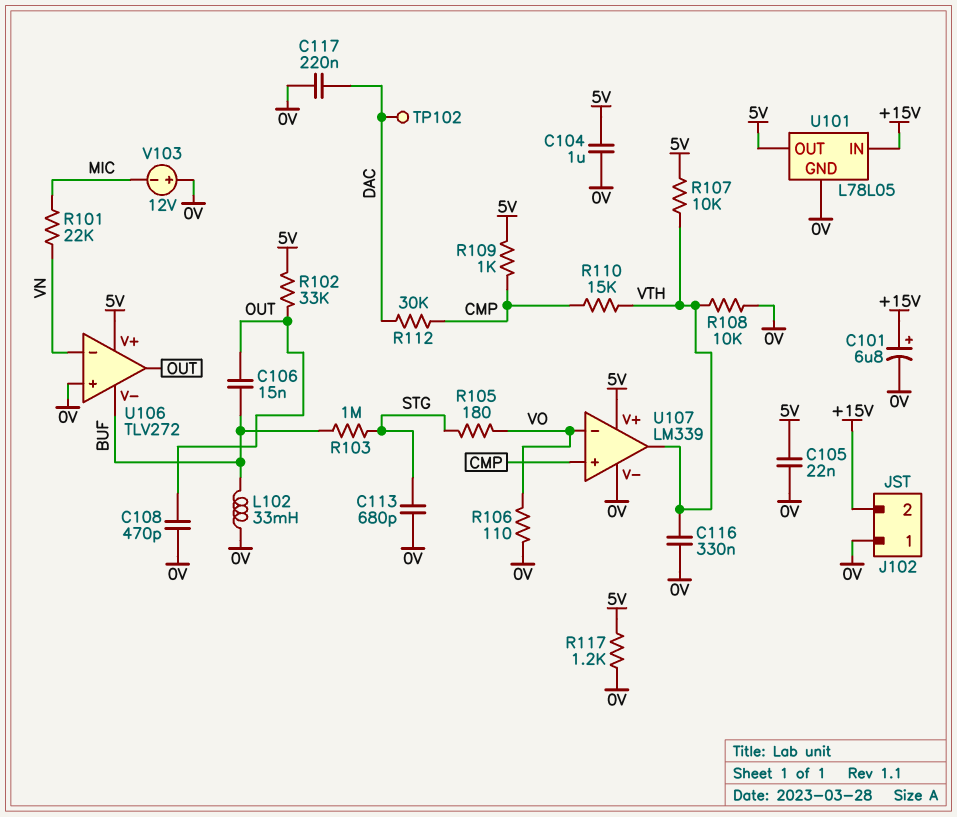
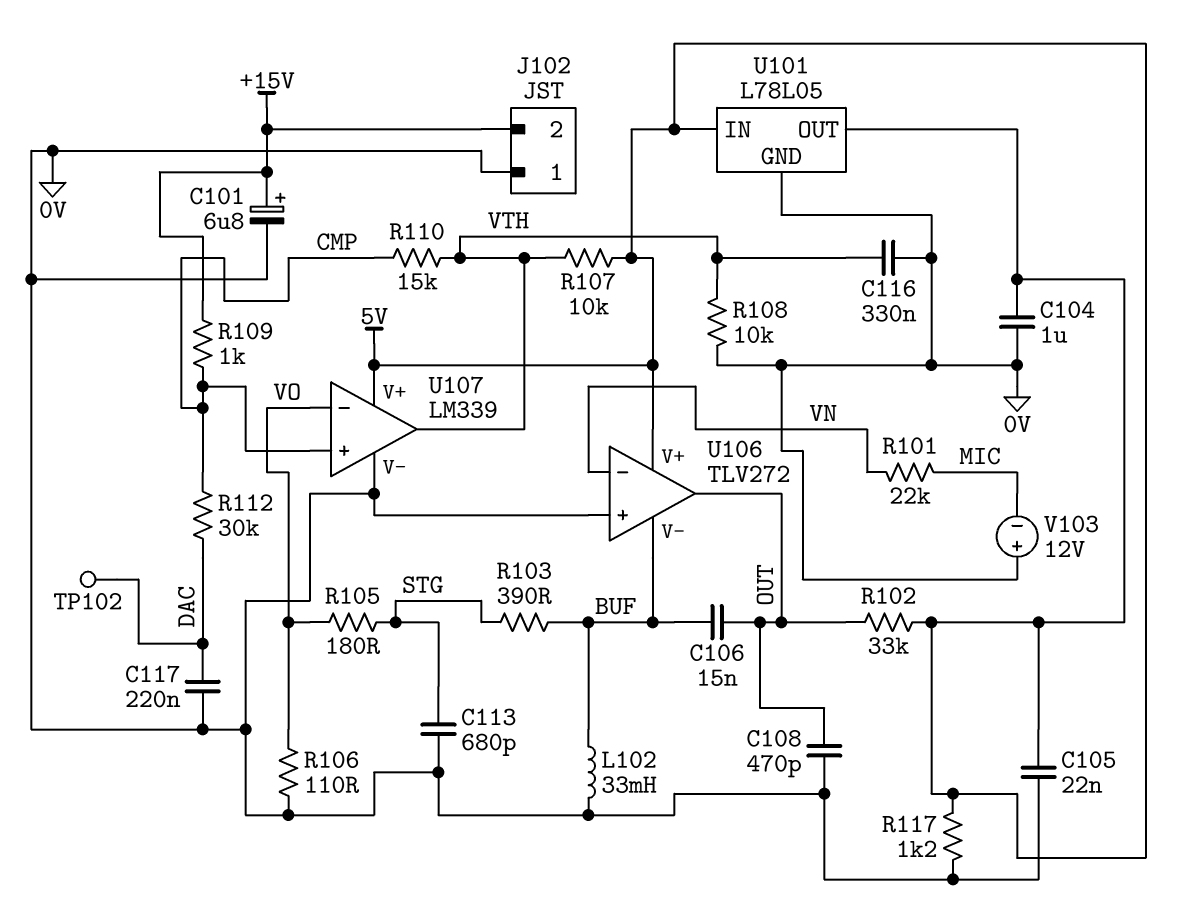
R103: 1M (BUF, STG) -> 390 (BUF, STG)
R109: 1k (5V, CMP) -> 1k (+15V, CMP)
U101 pin IN: +15V -> 5V

